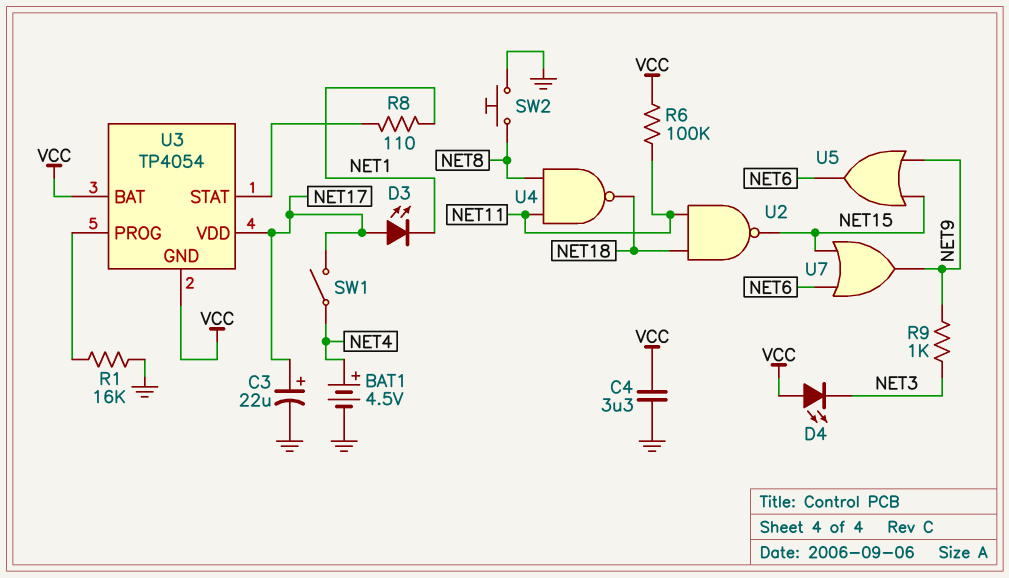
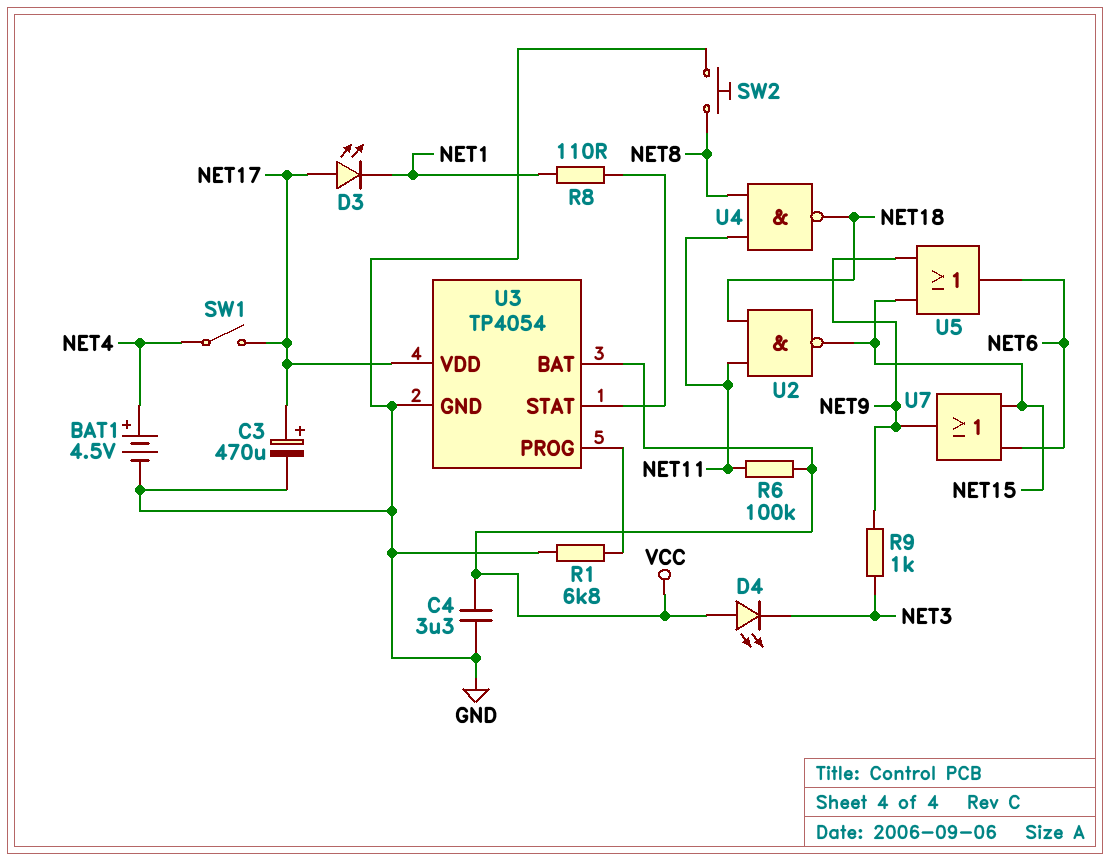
C3: 22uF (plus NET17, minus GND) -> 470uF (plus NET17, minus GND)
R1: 16k (GND, U3/PROG) -> 6.8k (GND, U3/PROG)
U3 pin GND: VCC -> GND

